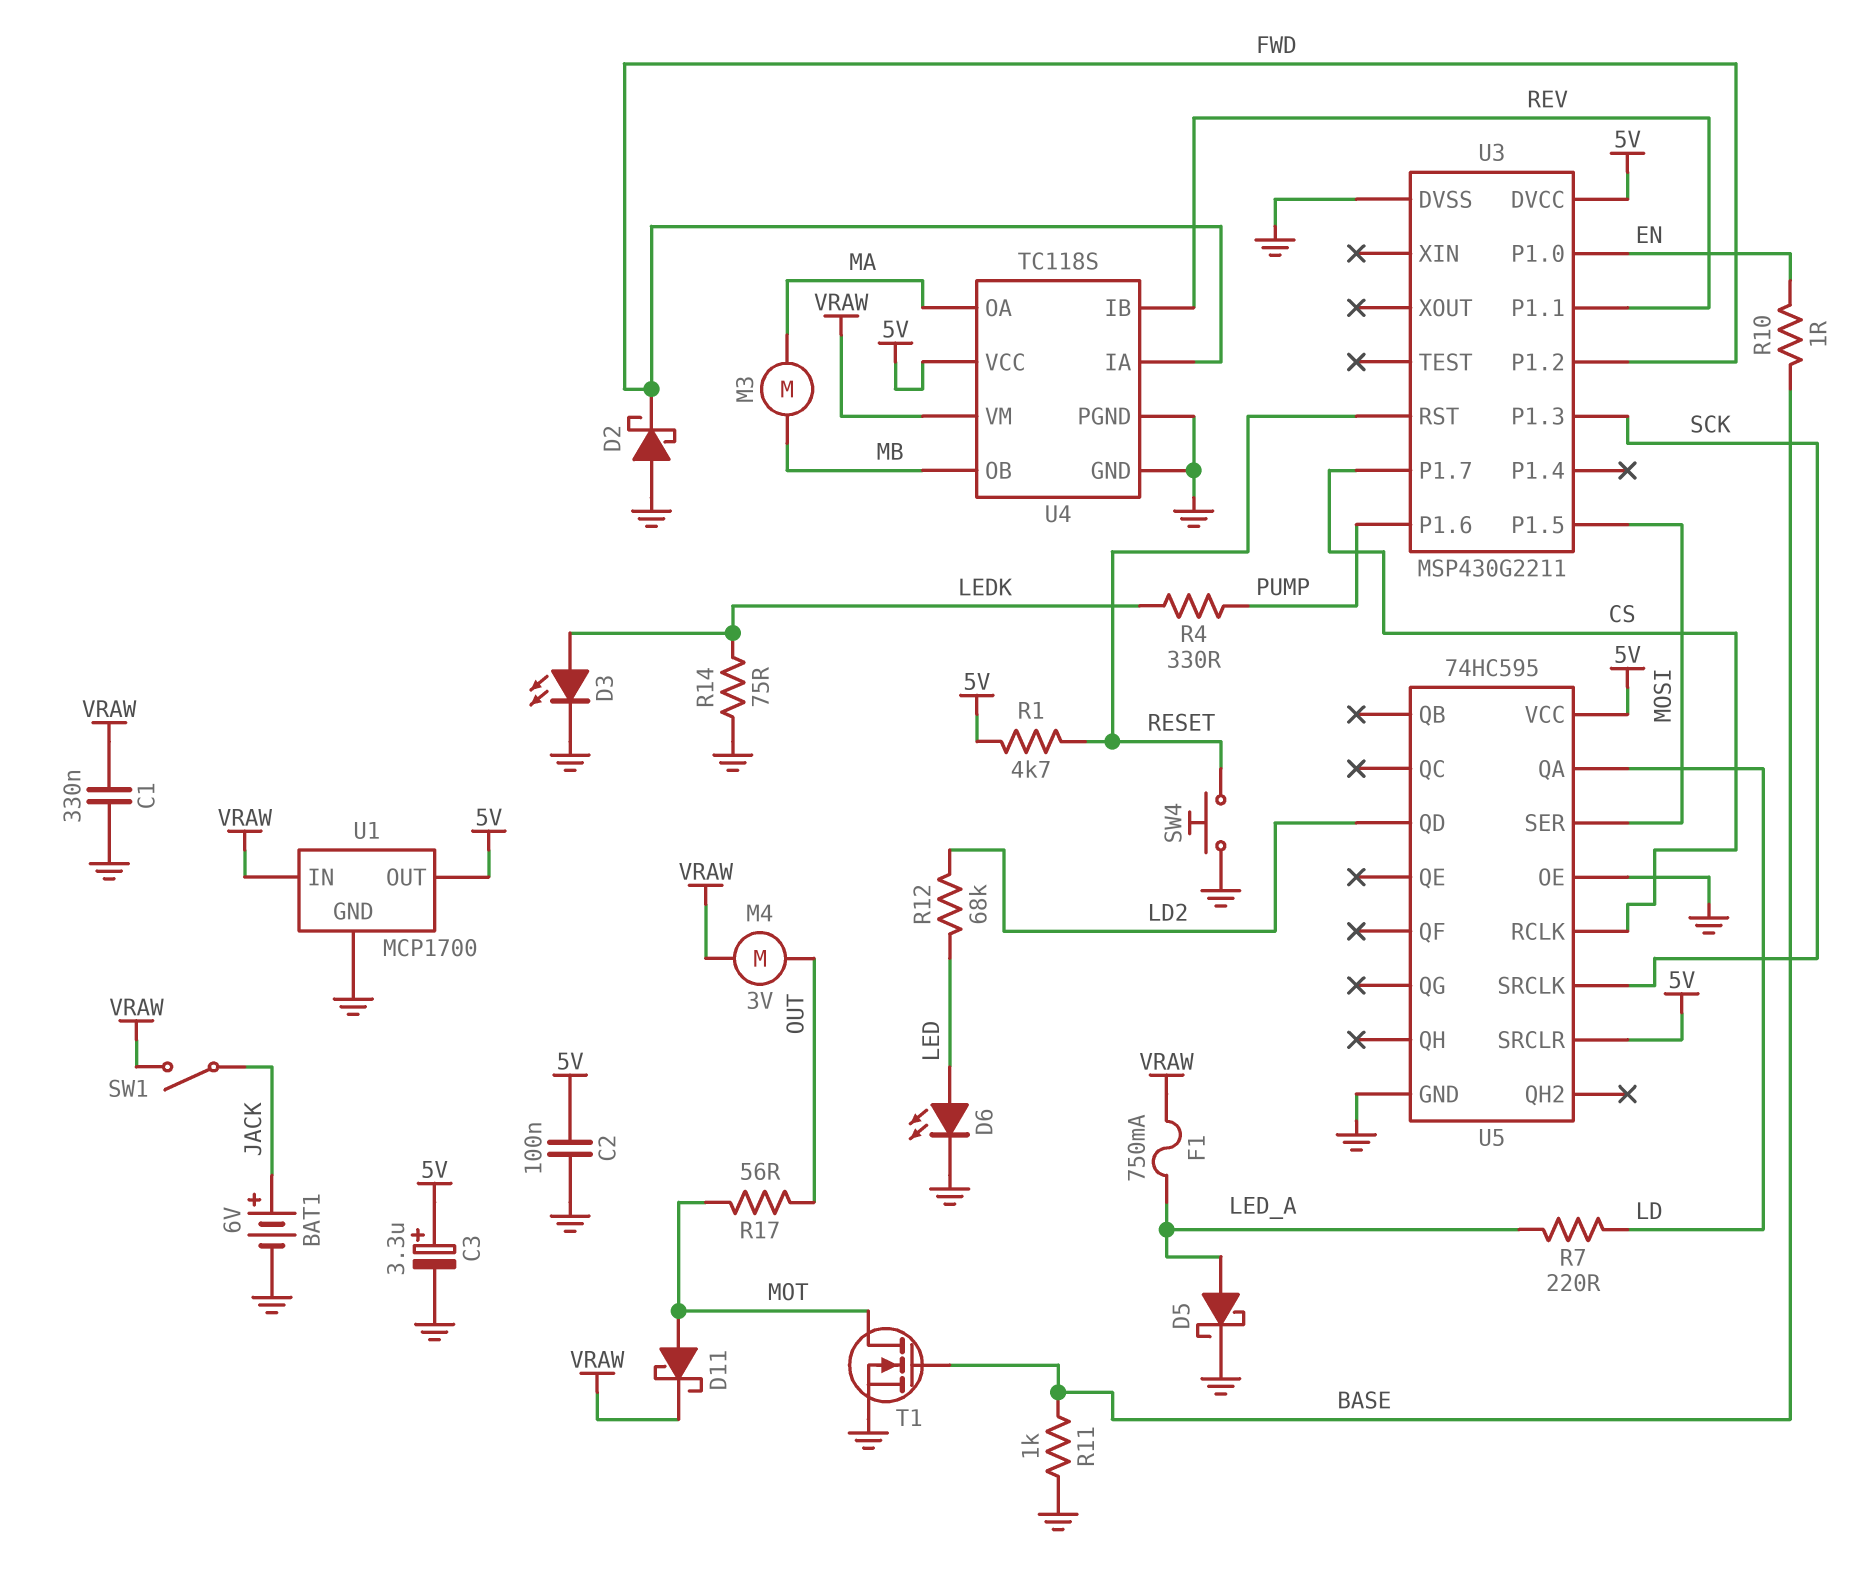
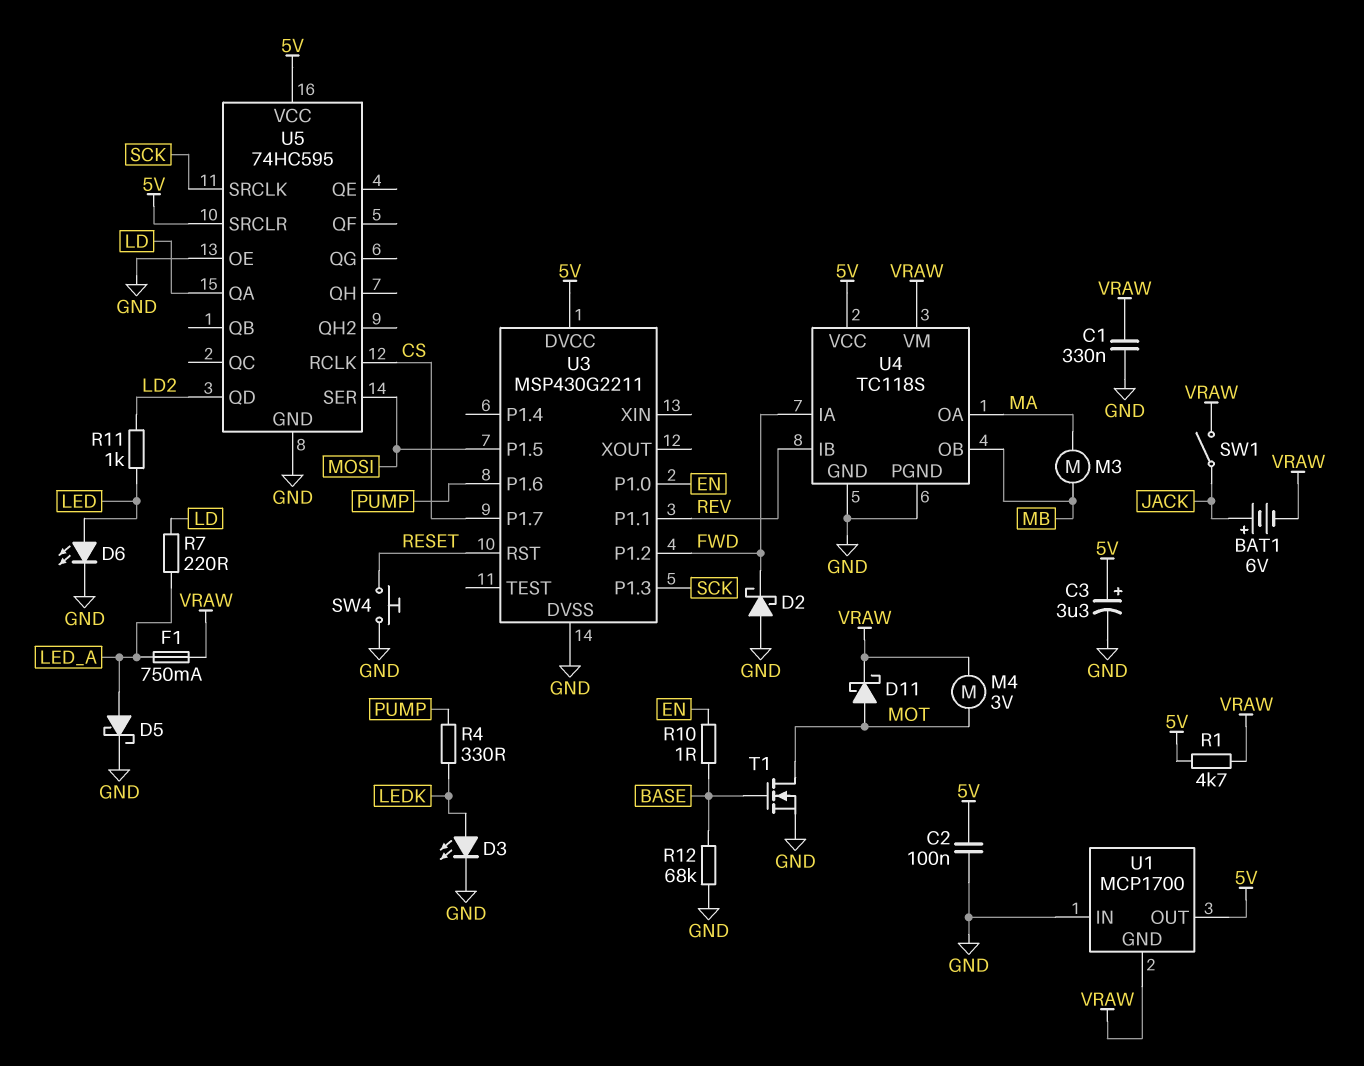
BAT1: 6V (plus JACK, minus GND) -> 6V (plus JACK, minus VRAW)
M4: motor 3V (OUT, VRAW) -> motor 3V (MOT, VRAW)
R1: 4.7k (5V, RESET) -> 4.7k (5V, VRAW)
R11: 1k (BASE, GND) -> 1k (LD2, LED)
R12: 68k (LD2, LED) -> 68k (BASE, GND)
R14: 75 (GND, LEDK) -> none
R17: 56 (MOT, OUT) -> none
U1 pin GND: GND -> VRAW
U1 pin IN: VRAW -> GND

